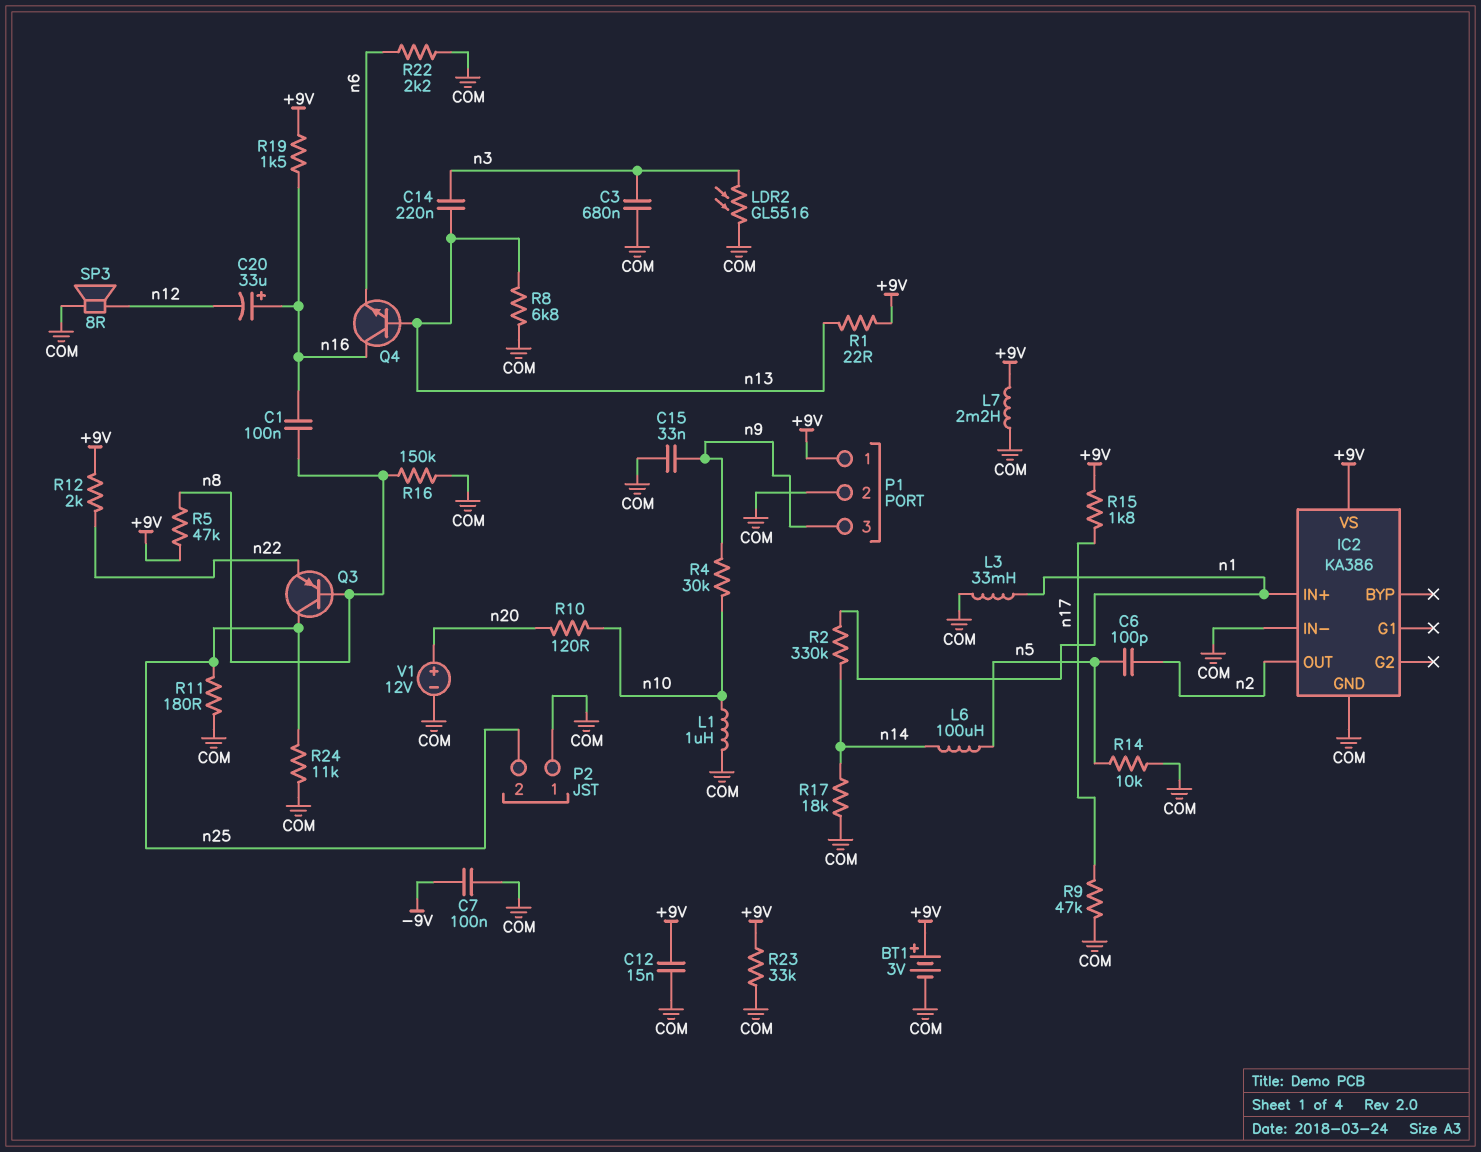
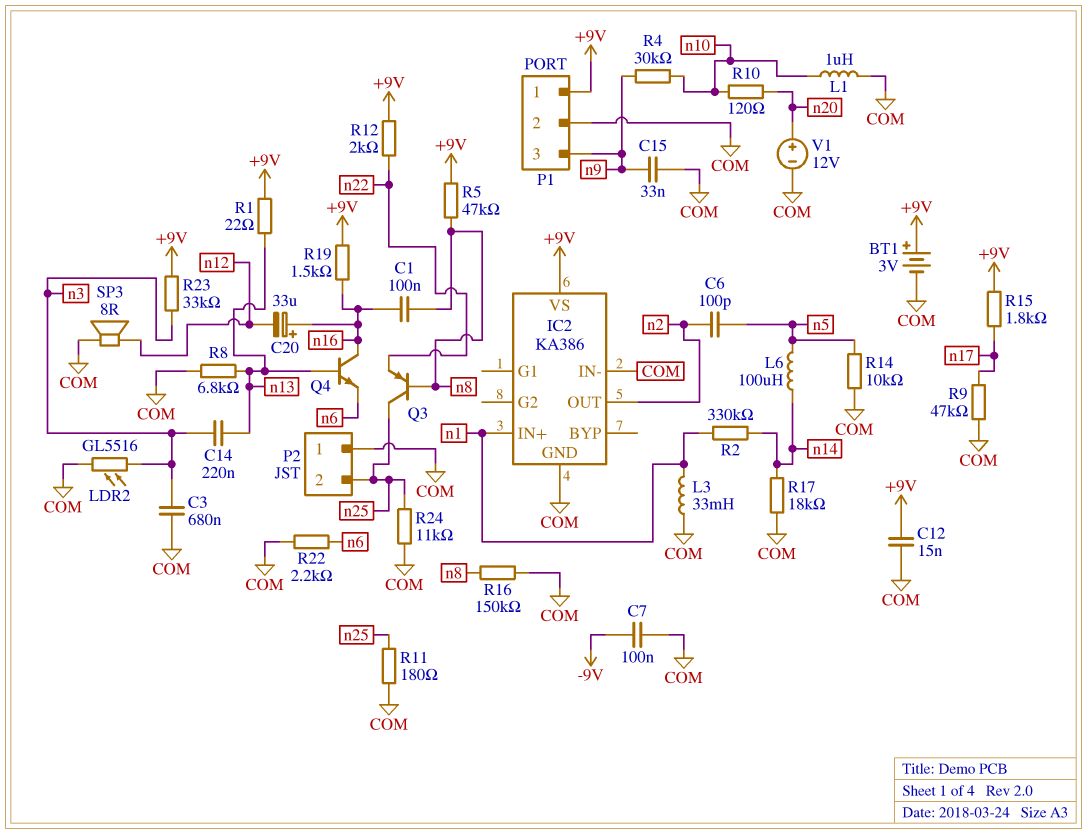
L7: 2.2mH (+9V, COM) -> none
R23: 33k (+9V, COM) -> 33k (+9V, n3)

